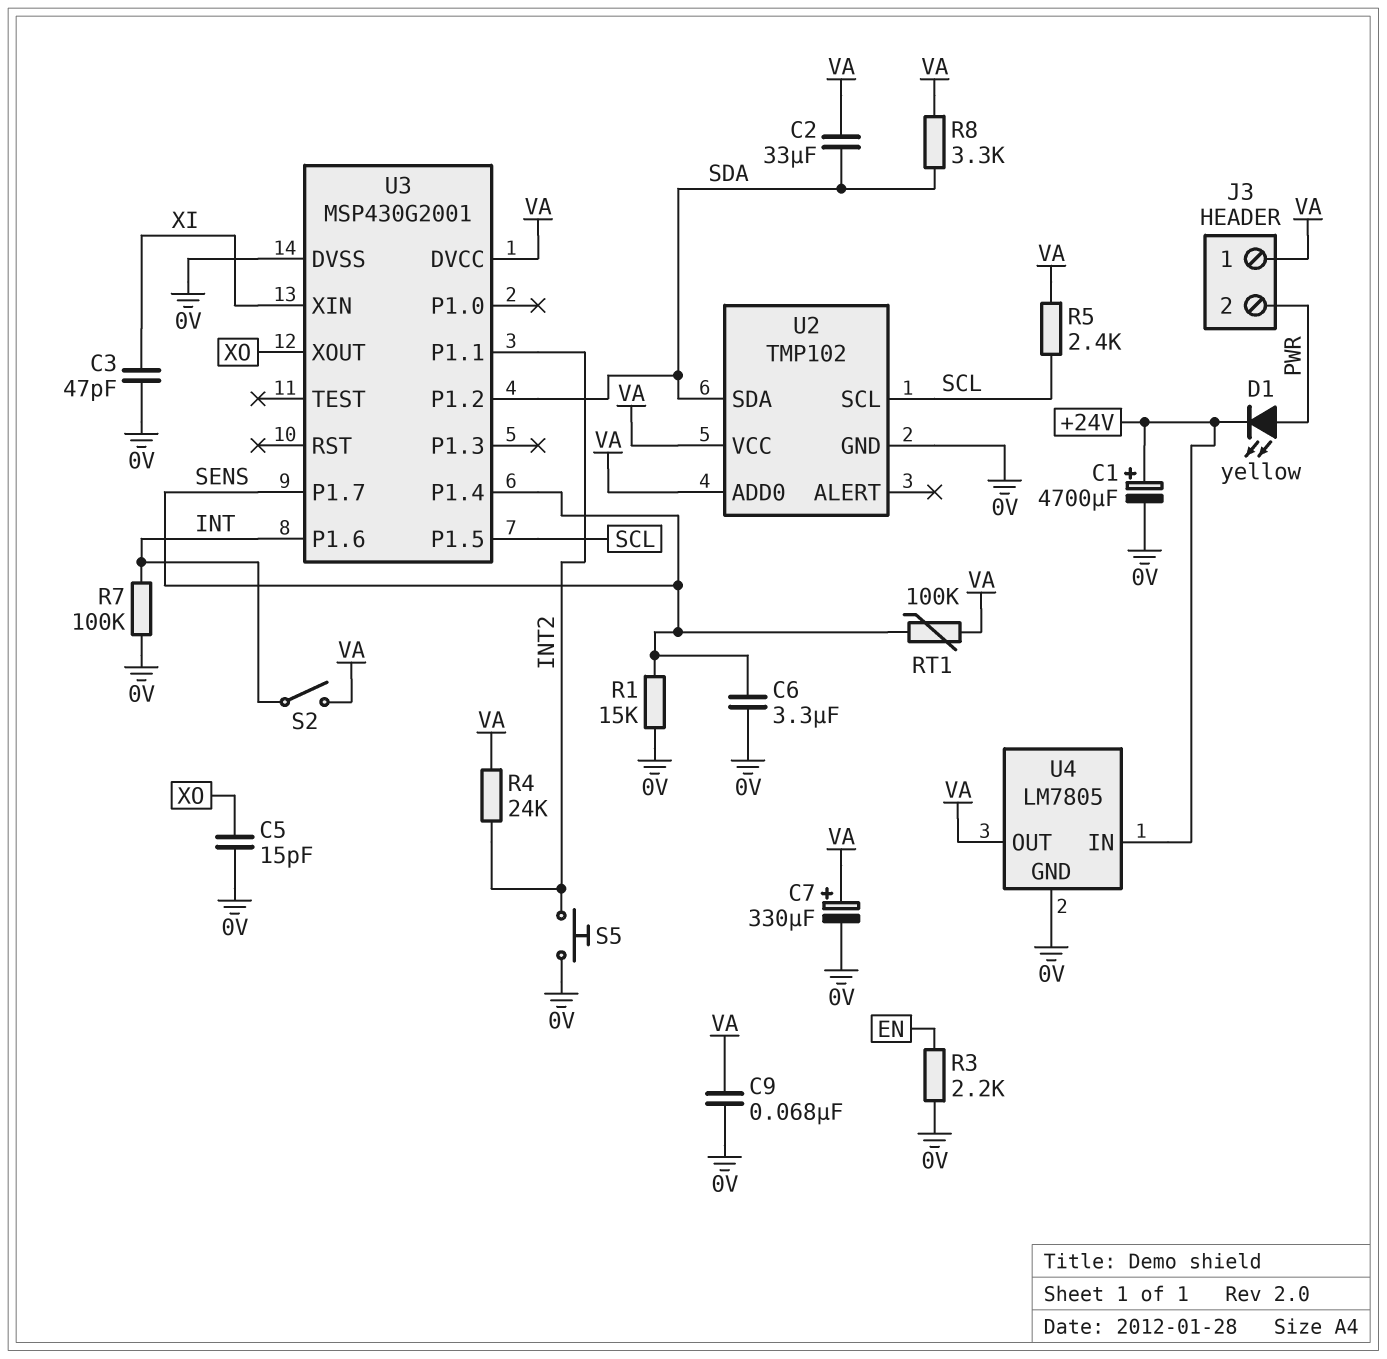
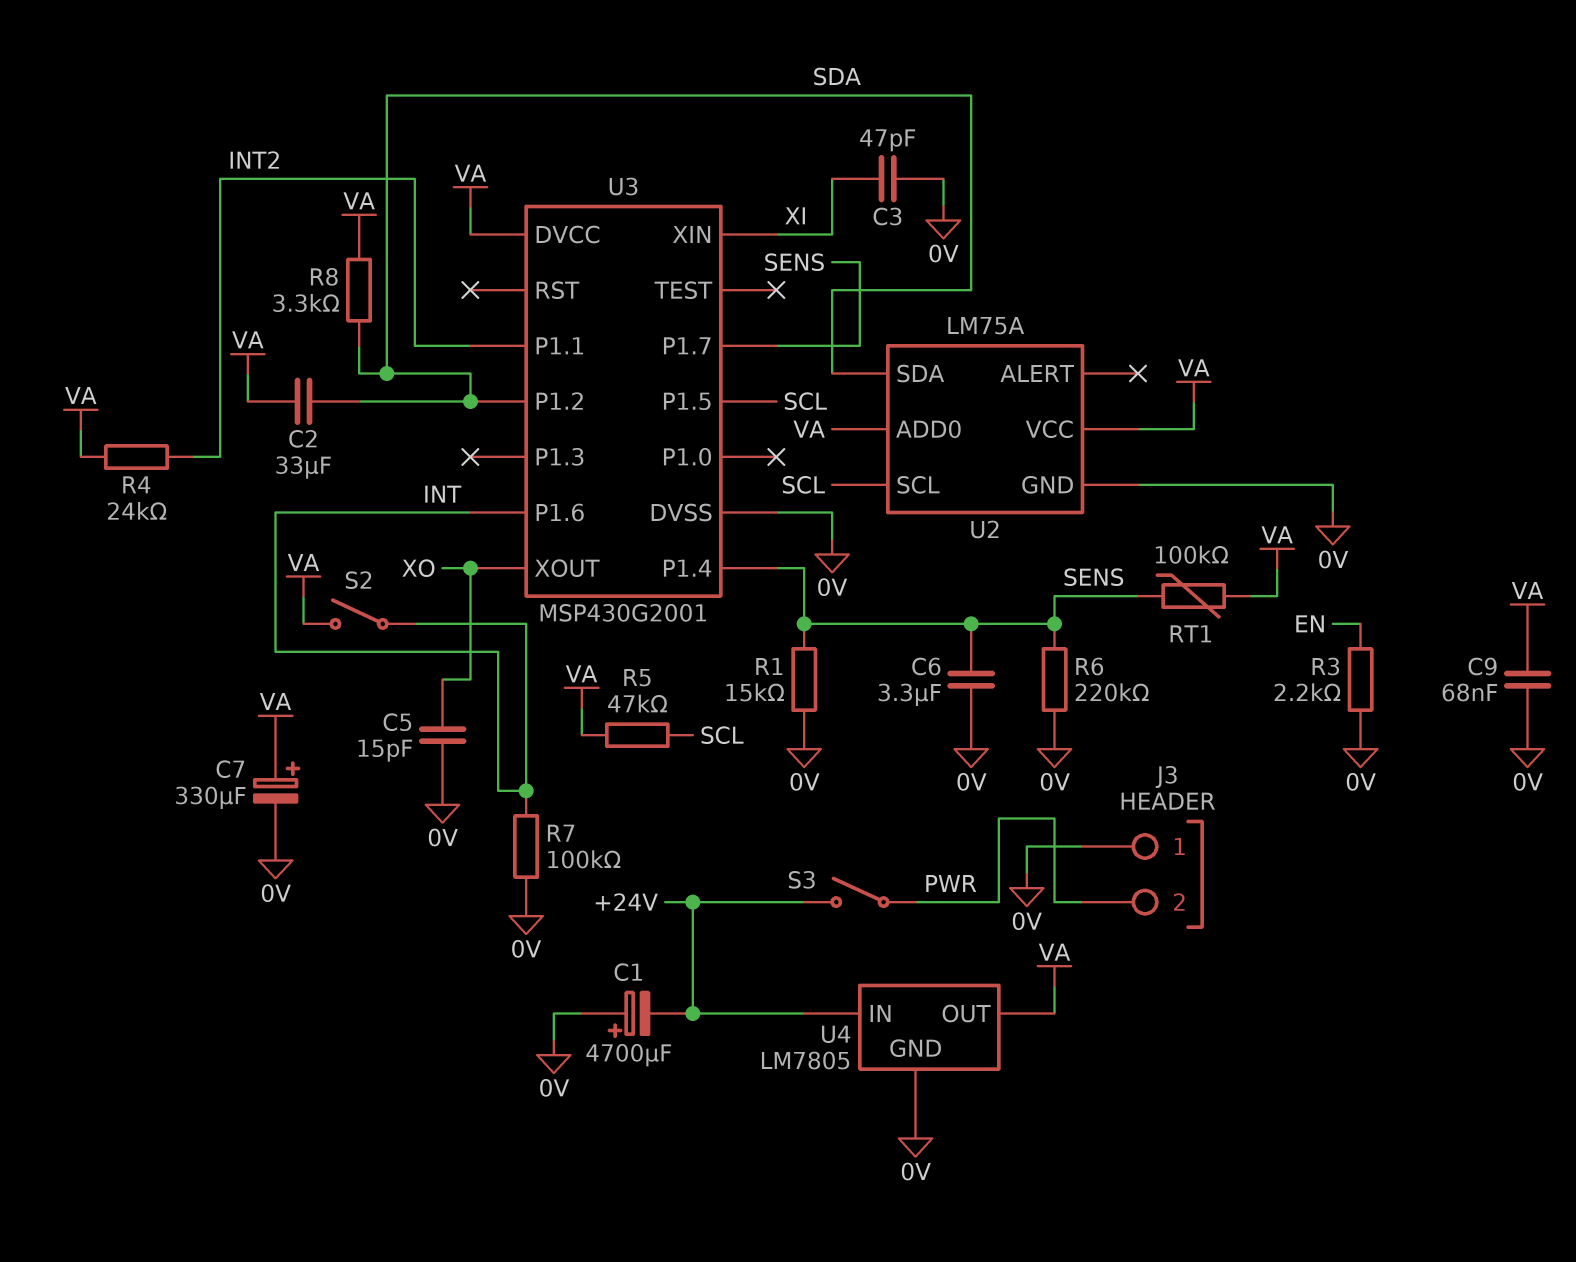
C1: 4700uF (plus +24V, minus 0V) -> 4700uF (plus 0V, minus +24V)
D1: LED yellow (A PWR, K +24V) -> none
J3 pin 1: VA -> 0V
R5: 2.4k (SCL, VA) -> 47k (SCL, VA)
R6: none -> 220k (0V, SENS)
S3: none -> switch (+24V, PWR)
S5: button (0V, INT2) -> none
U2: TMP102 -> LM75A

